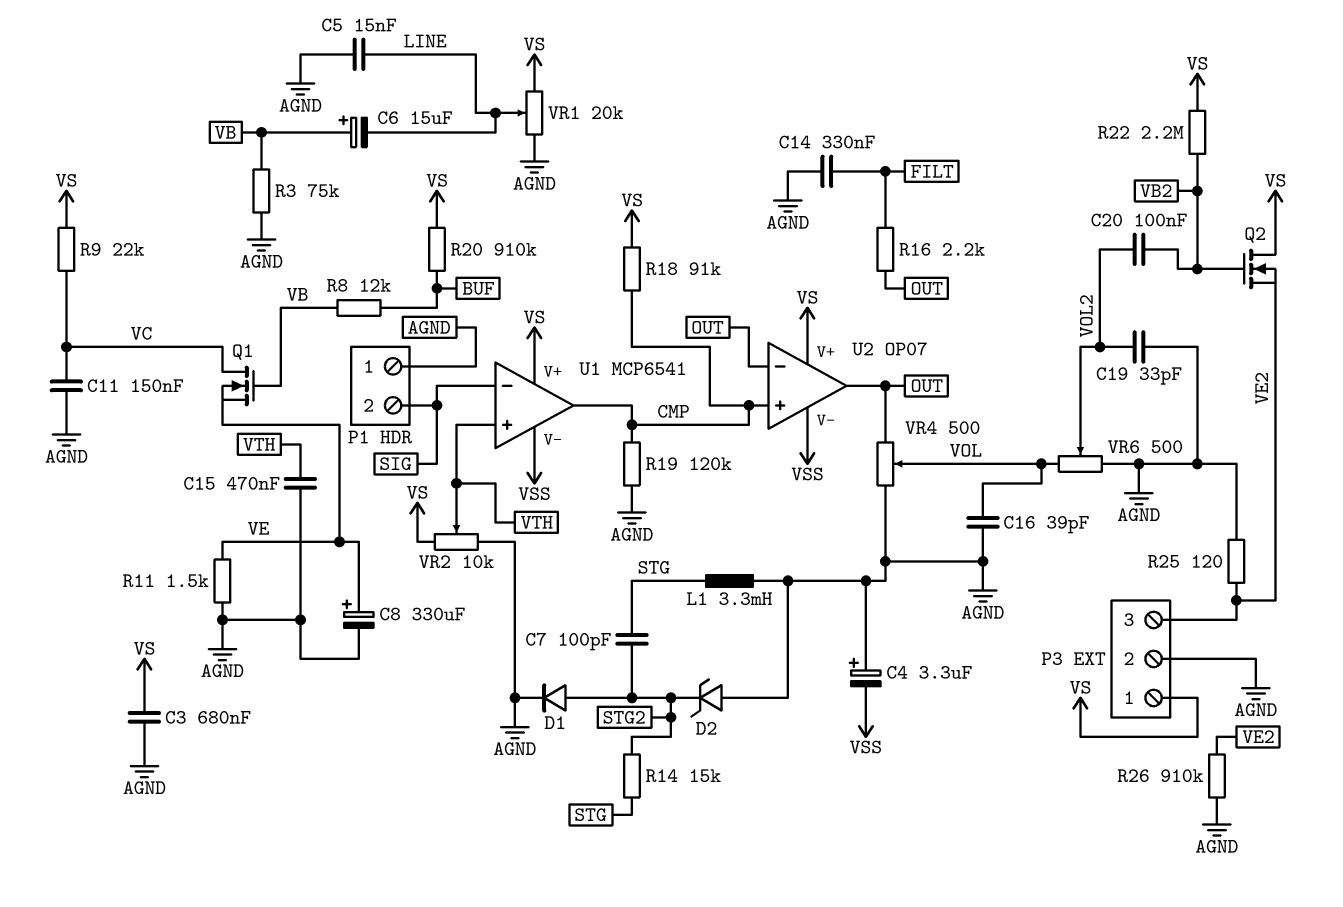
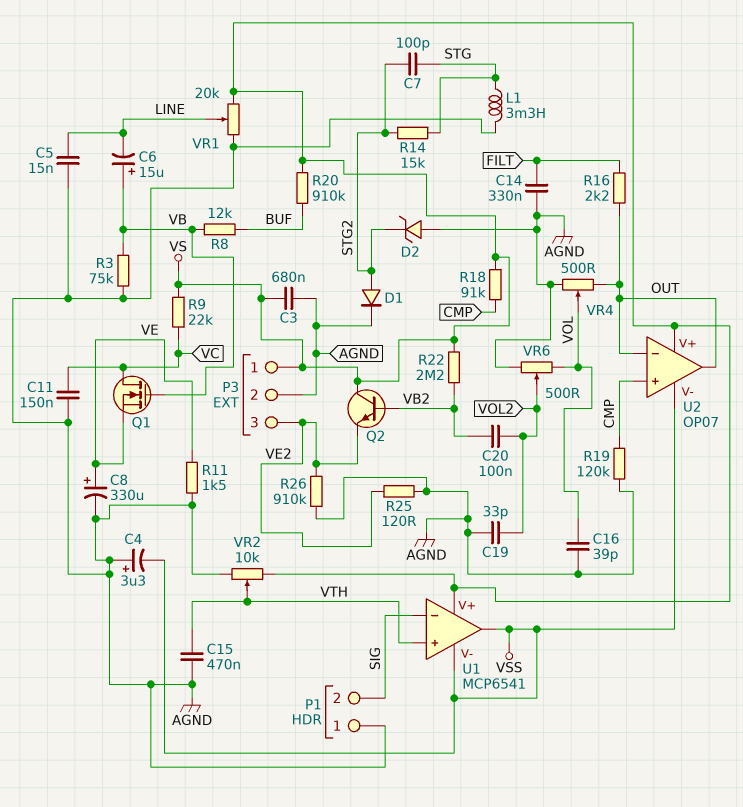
Q2: NMOS (G VB2, D VS, S VE2) -> NPN (B VB2, C VS, E VE2)
U1 pin out: CMP -> VSS

